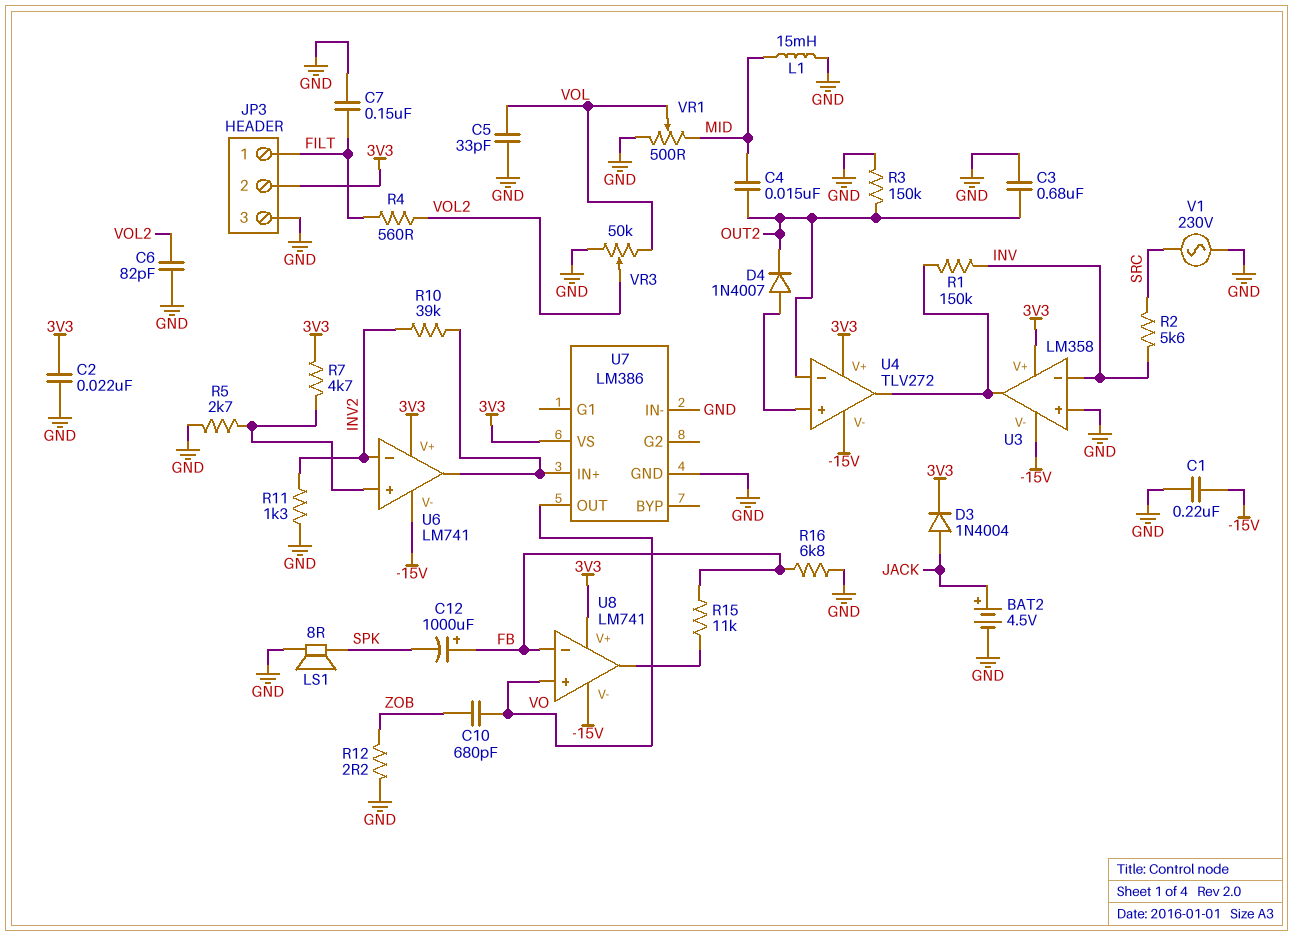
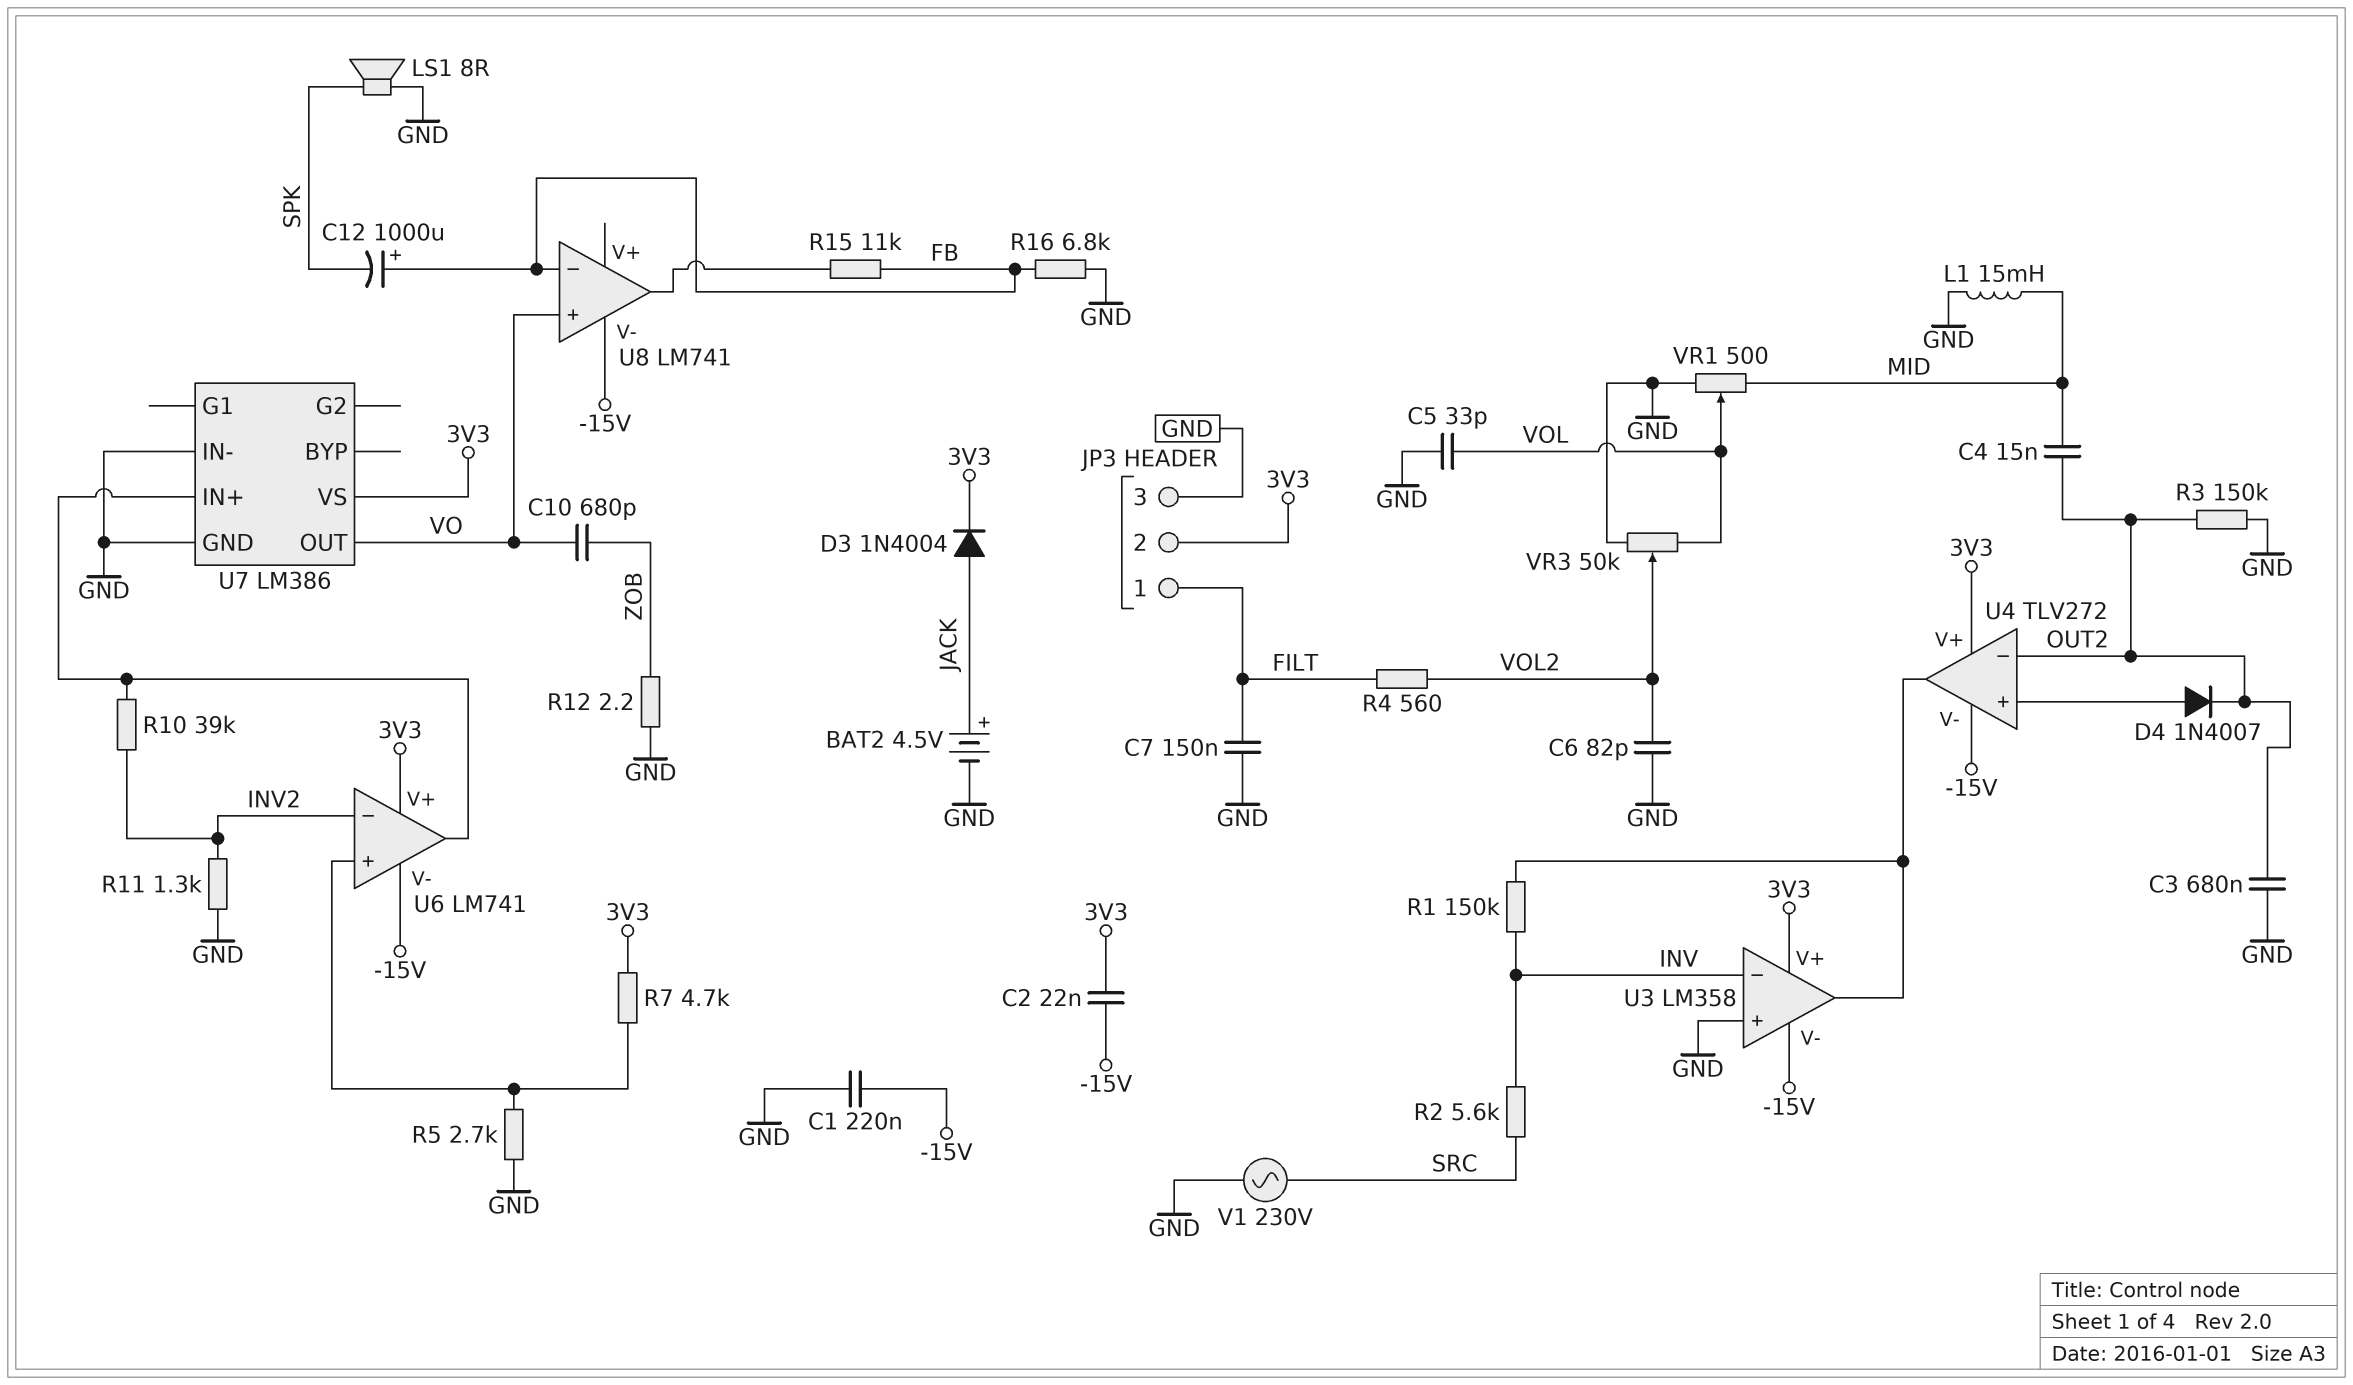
C2: 22nF (3V3, GND) -> 22nF (-15V, 3V3)
U8 pin V+: 3V3 -> none

